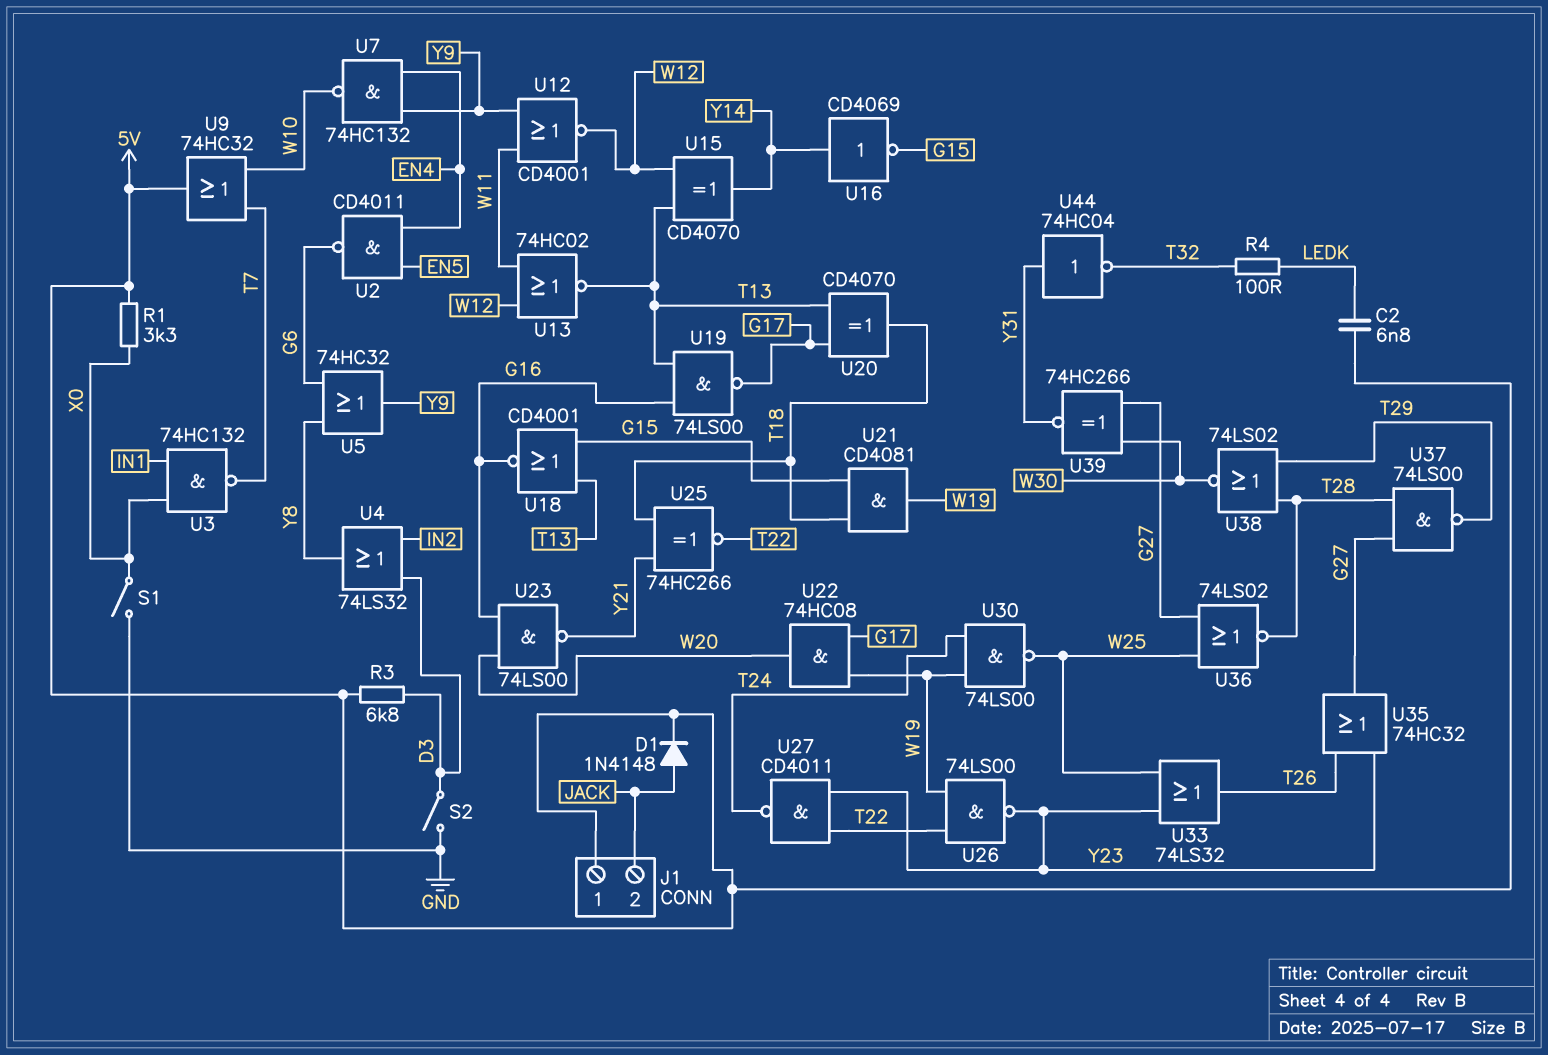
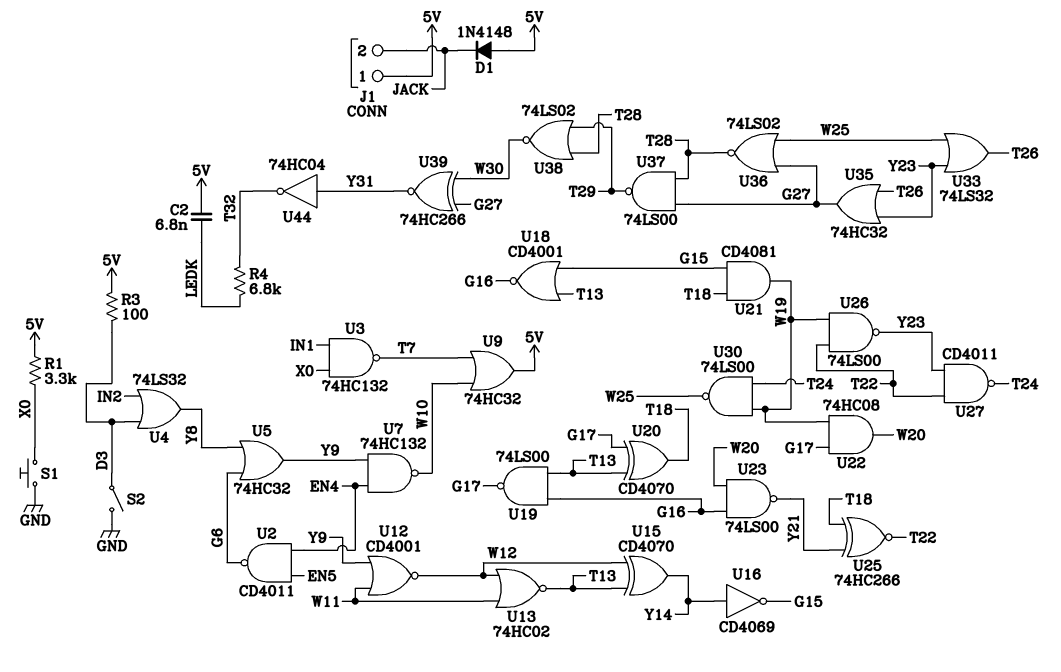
D1: diode 1N4148 (A JACK, K 5V) -> diode 1N4148 (A 5V, K JACK)
R3: 6.8k (5V, D3) -> 100 (5V, D3)
R4: 100 (LEDK, T32) -> 6.8k (LEDK, T32)
S1: switch (GND, X0) -> button (GND, X0)

